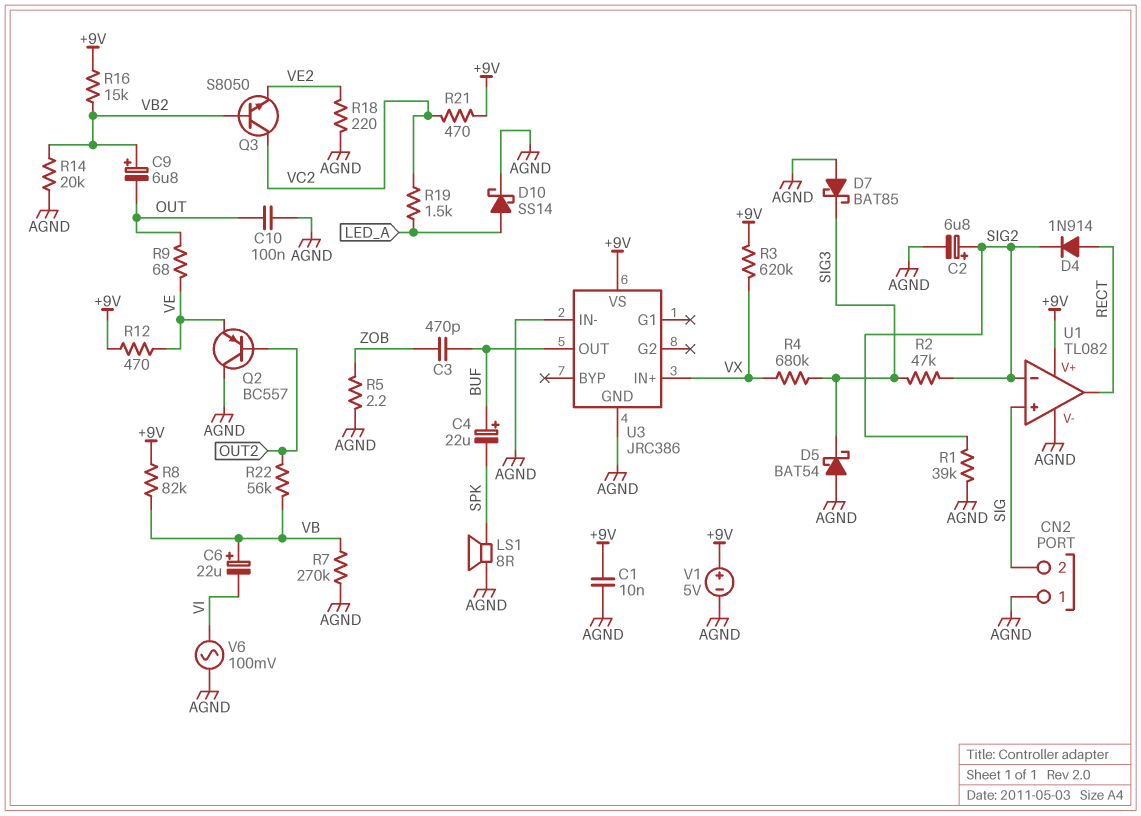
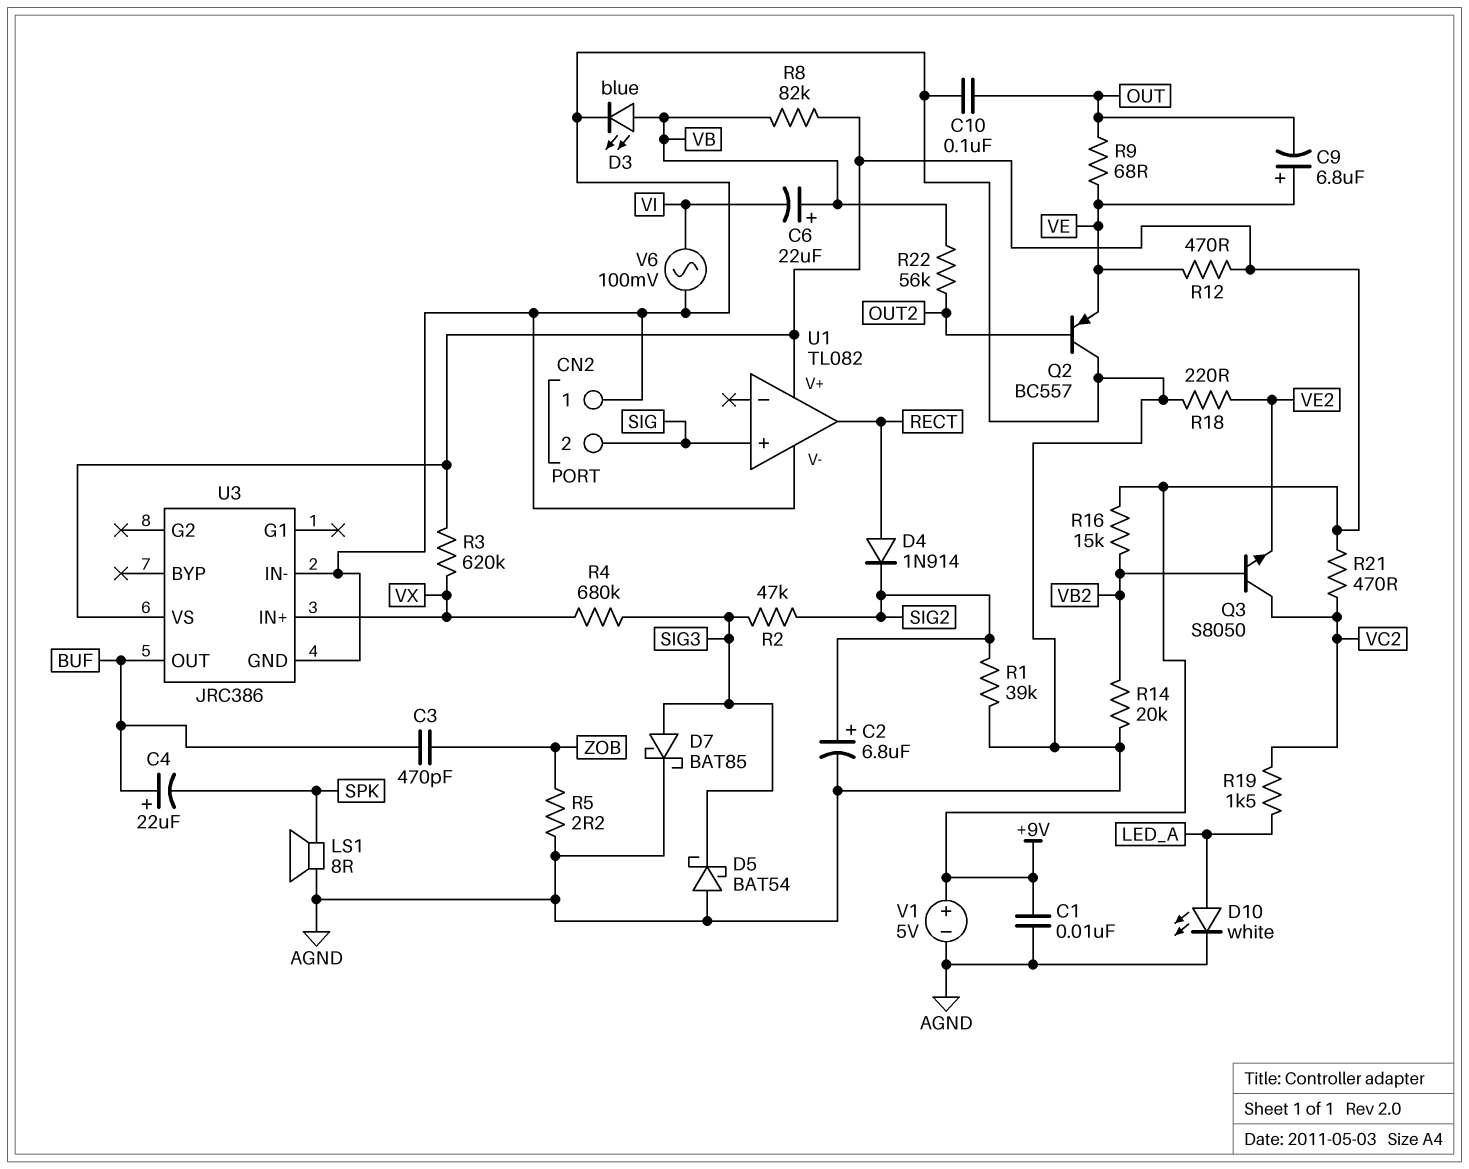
C9: 6.8uF (plus VB2, minus OUT) -> 6.8uF (plus VE, minus OUT)
D3: none -> LED blue (A VB, K AGND)
D7: schottky BAT85 (A AGND, K SIG3) -> schottky BAT85 (A SIG3, K AGND)
D10: schottky SS14 (A LED_A, K AGND) -> LED white (A LED_A, K AGND)
R7: 270k (AGND, VB) -> none
U1 pin in-: SIG2 -> none

